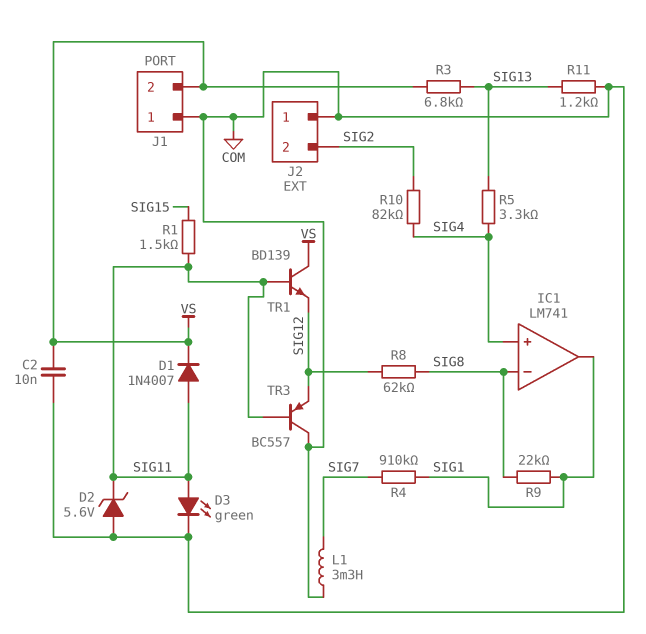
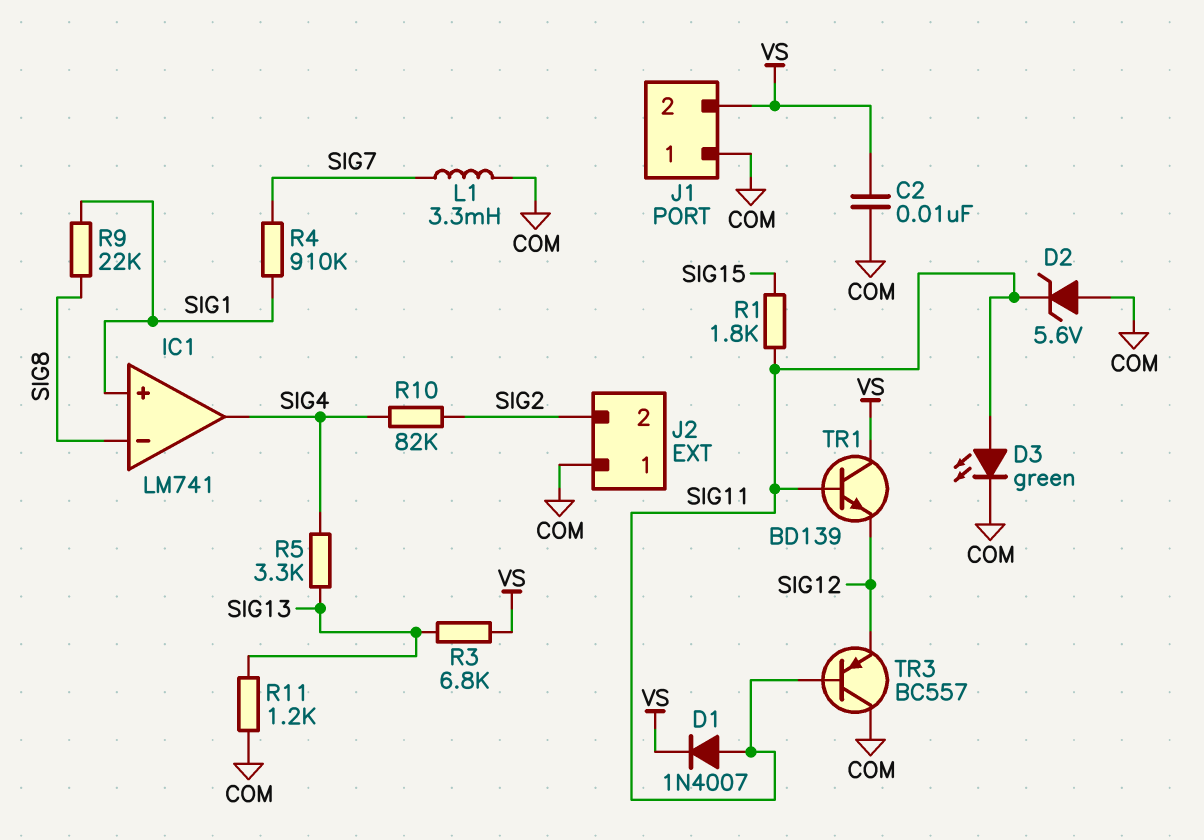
IC1 pin in+: SIG4 -> SIG1
IC1 pin out: SIG1 -> SIG4
R1: 1.5k (SIG11, SIG15) -> 1.8k (SIG11, SIG15)
R8: 62k (SIG8, SIG12) -> none

